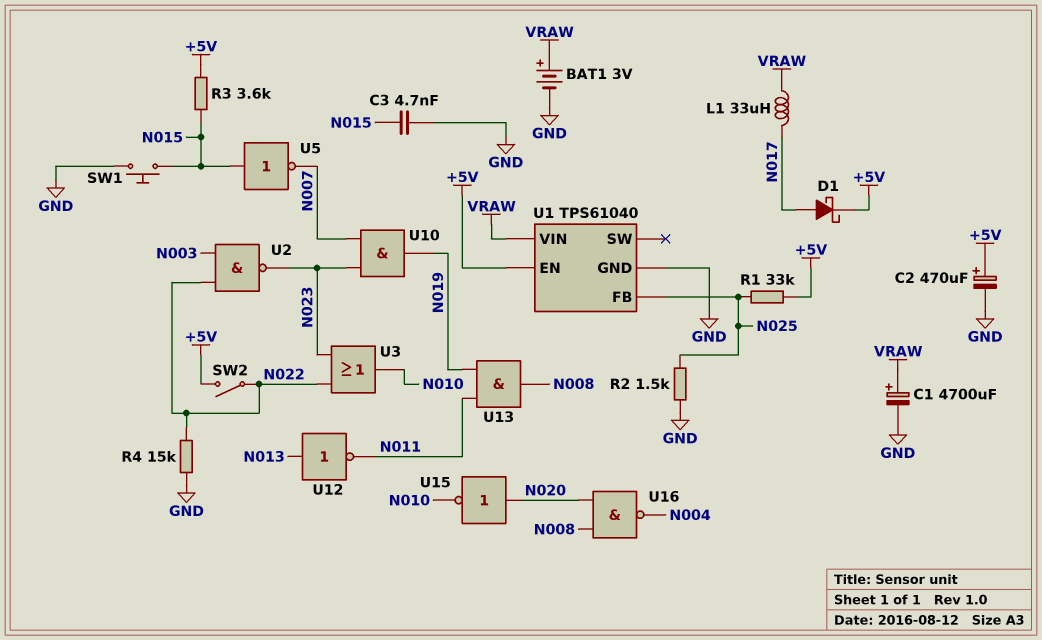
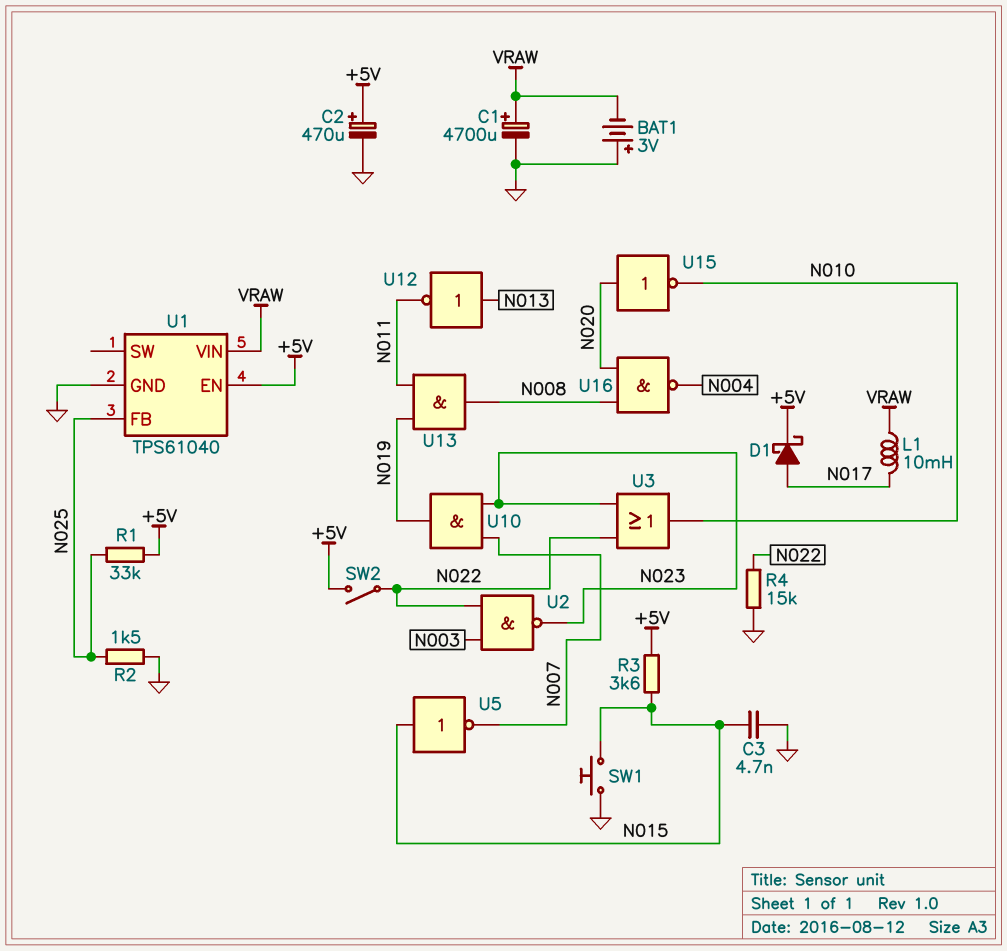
BAT1: 3V (plus VRAW, minus GND) -> 3V (plus GND, minus VRAW)
L1: 33uH (N017, VRAW) -> 10mH (N017, VRAW)

